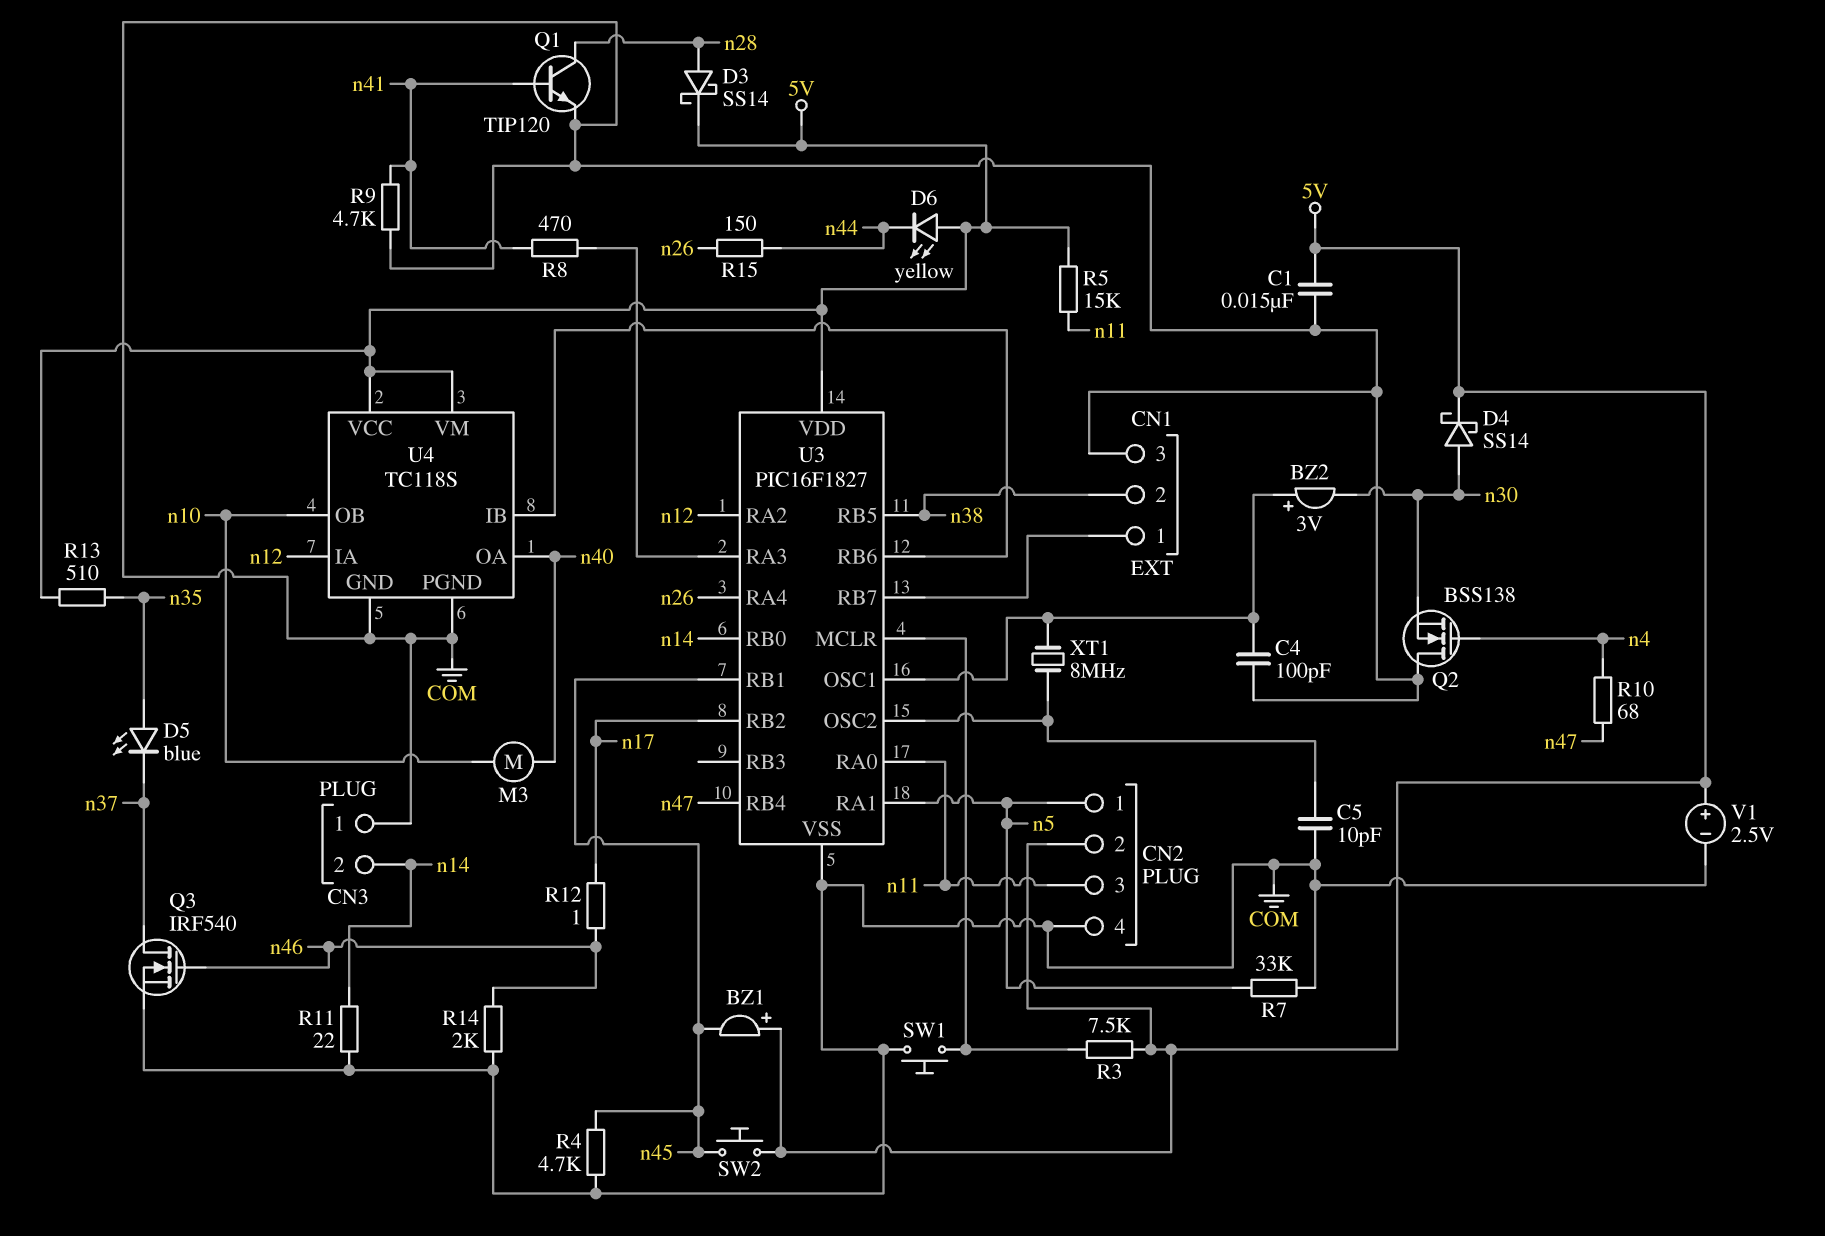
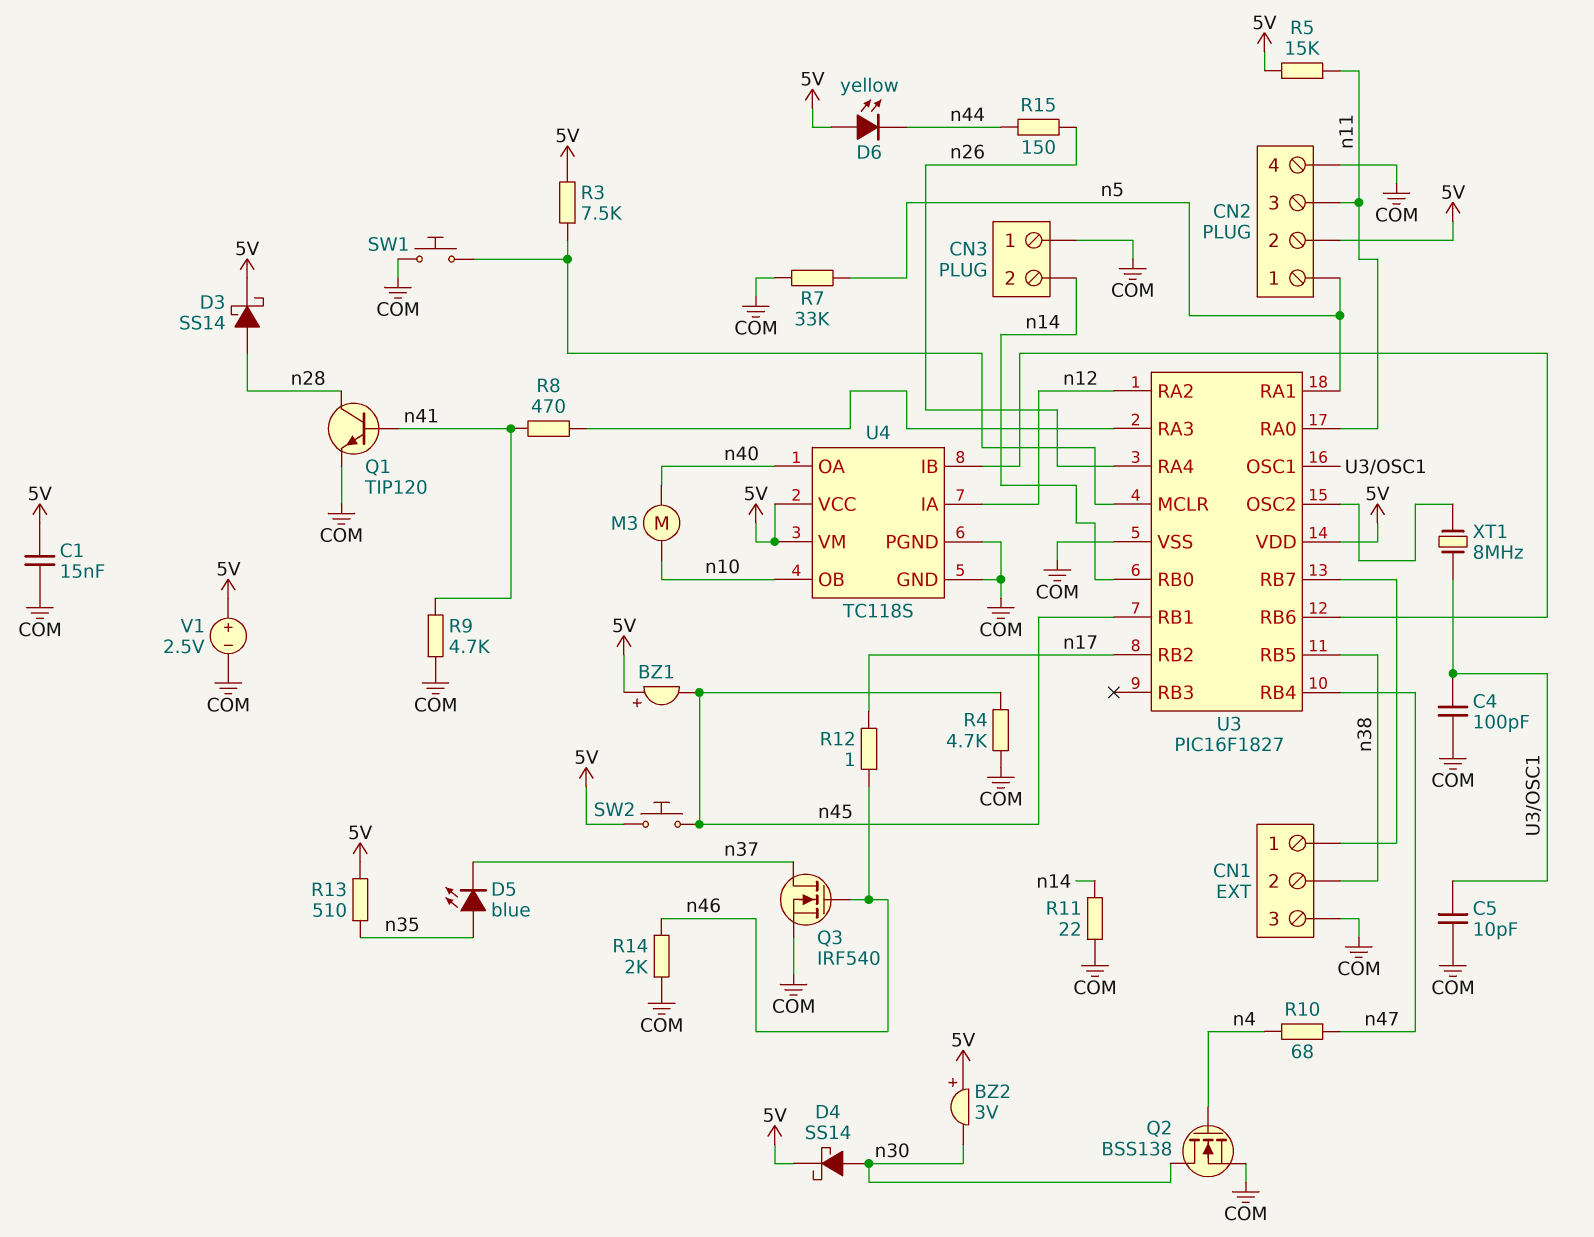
BZ2: buzzer 3V (plus U3/OSC1, minus n30) -> buzzer 3V (plus 5V, minus n30)
C5: 10pF (COM, U3/OSC2) -> 10pF (COM, U3/OSC1)
Q2: NMOS BSS138 (G n4, D COM, S n30) -> NMOS BSS138 (G n4, D n30, S COM)

